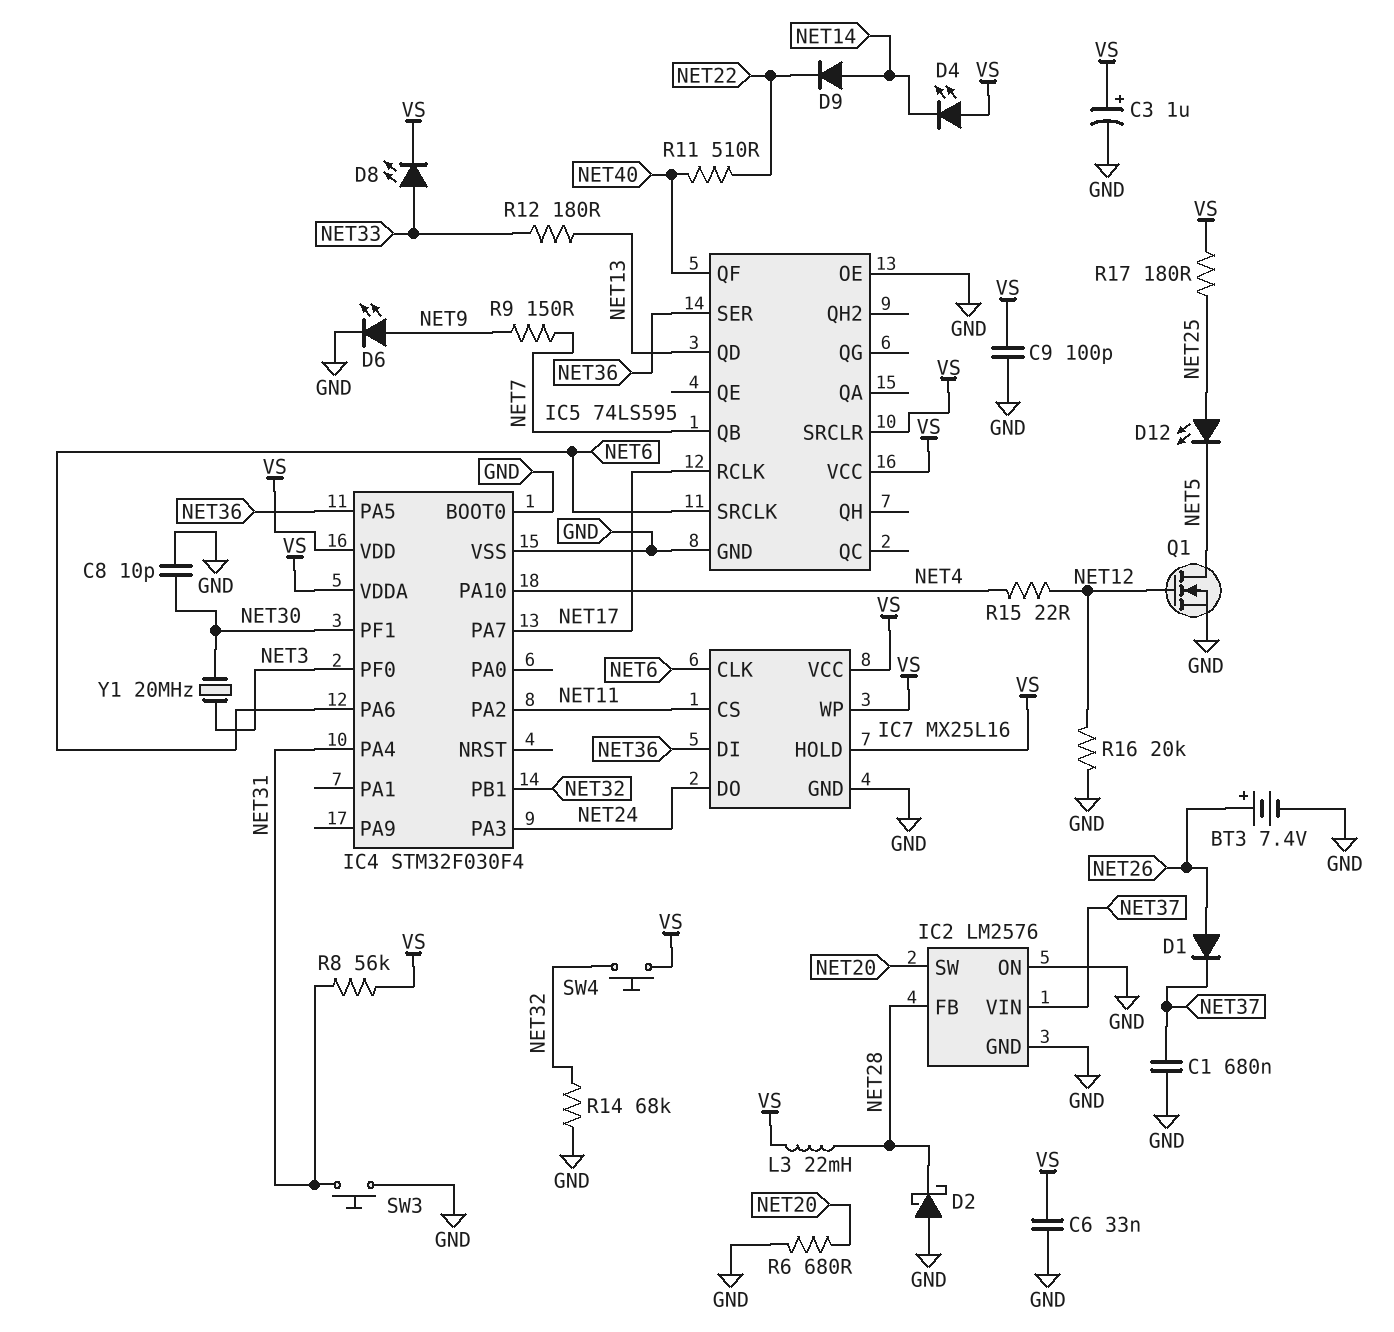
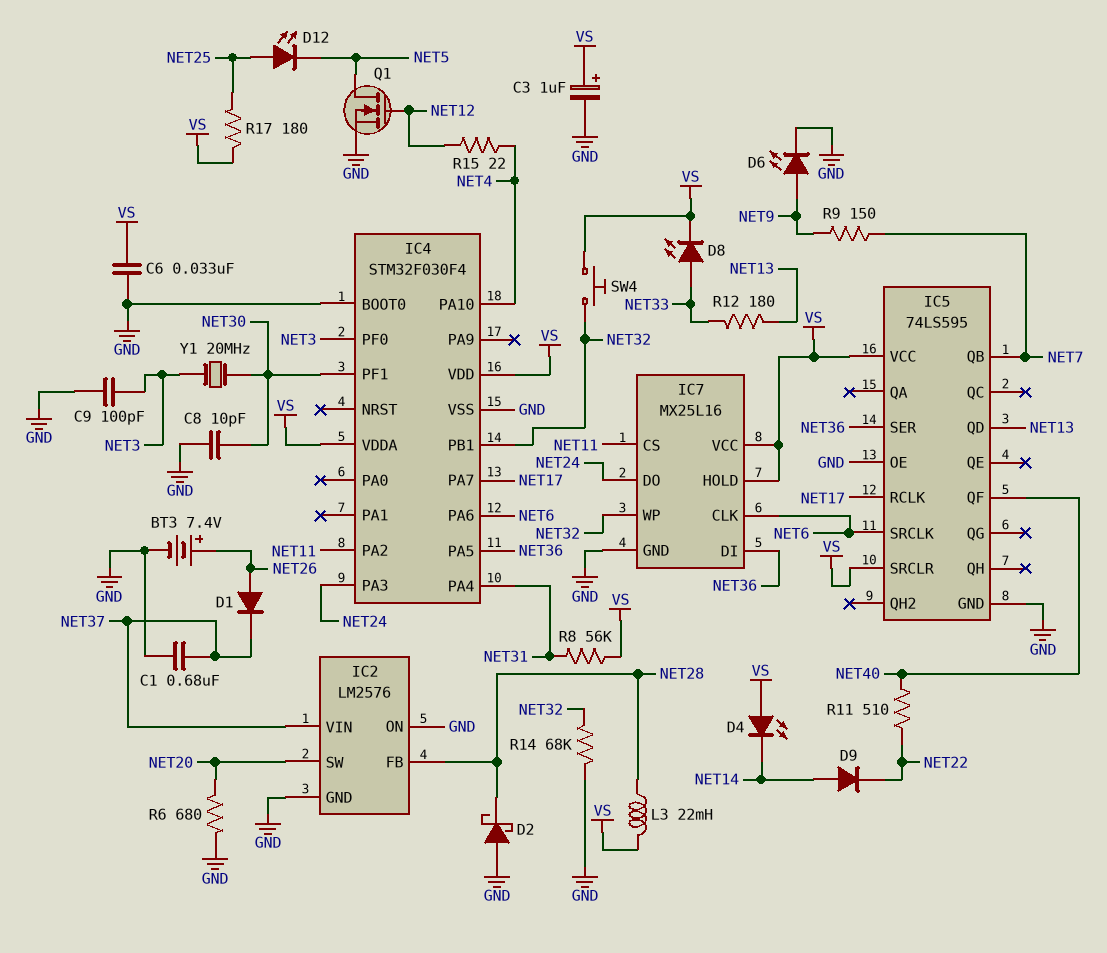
C9: 100pF (GND, VS) -> 100pF (GND, NET3)
IC7 pin WP: VS -> NET32
R16: 20k (GND, NET12) -> none
SW3: button (GND, NET31) -> none

